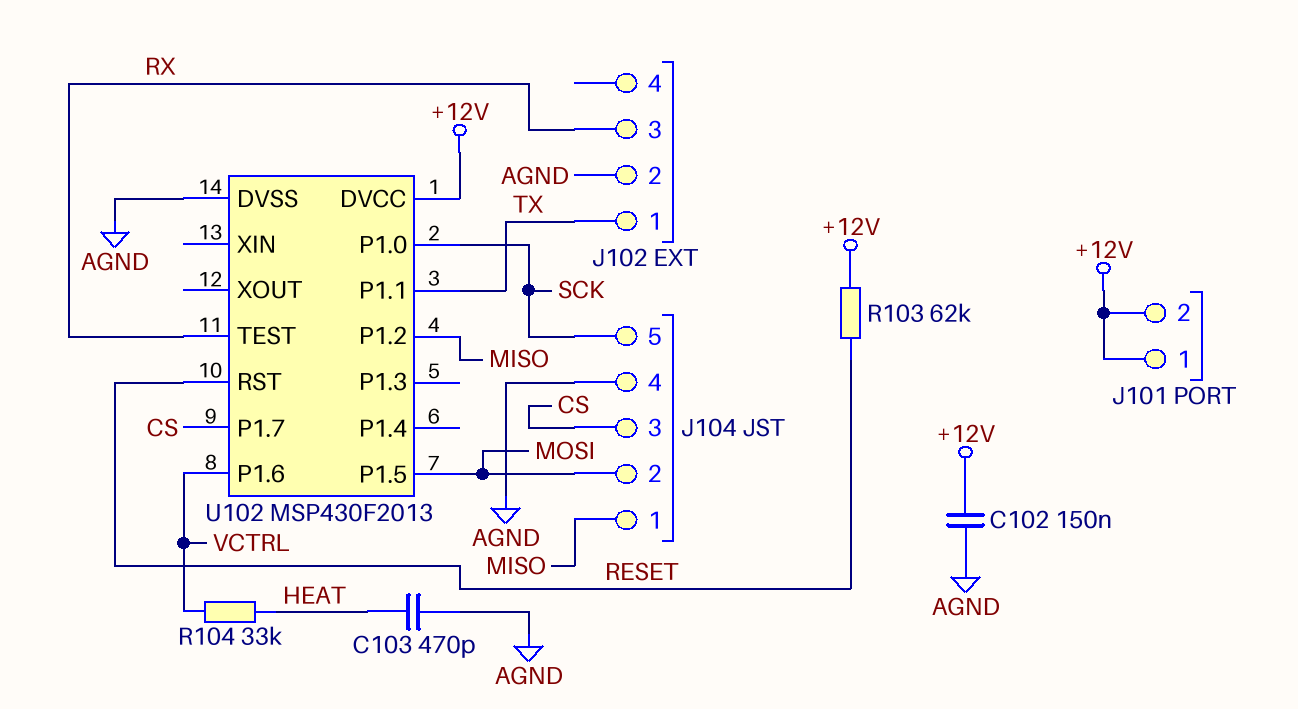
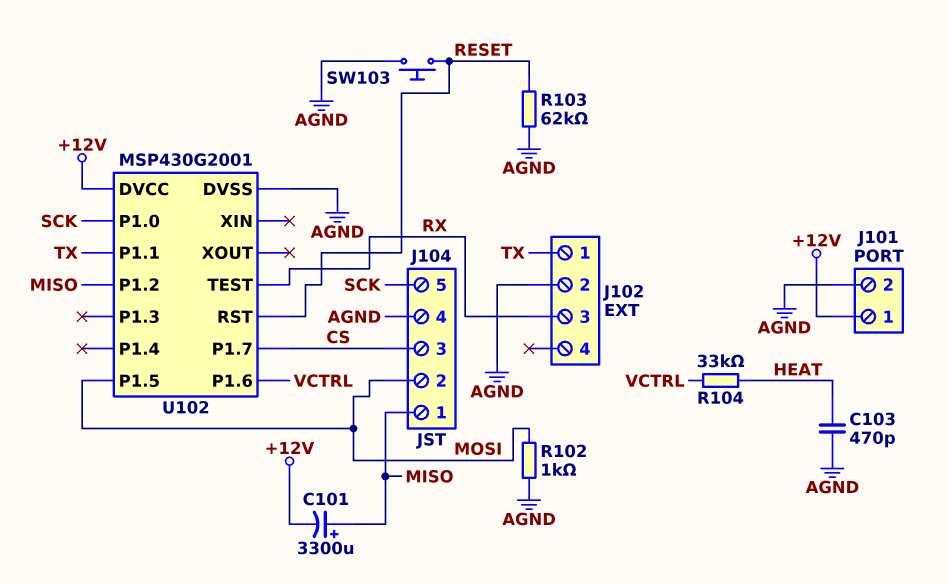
C101: none -> 3300uF (plus MISO, minus +12V)
C102: 150nF (+12V, AGND) -> none
J101 pin 2: +12V -> AGND
R102: none -> 1k (AGND, MOSI)
R103: 62k (+12V, RESET) -> 62k (AGND, RESET)
SW103: none -> button (AGND, RESET)
U102: MSP430F2013 -> MSP430G2001

